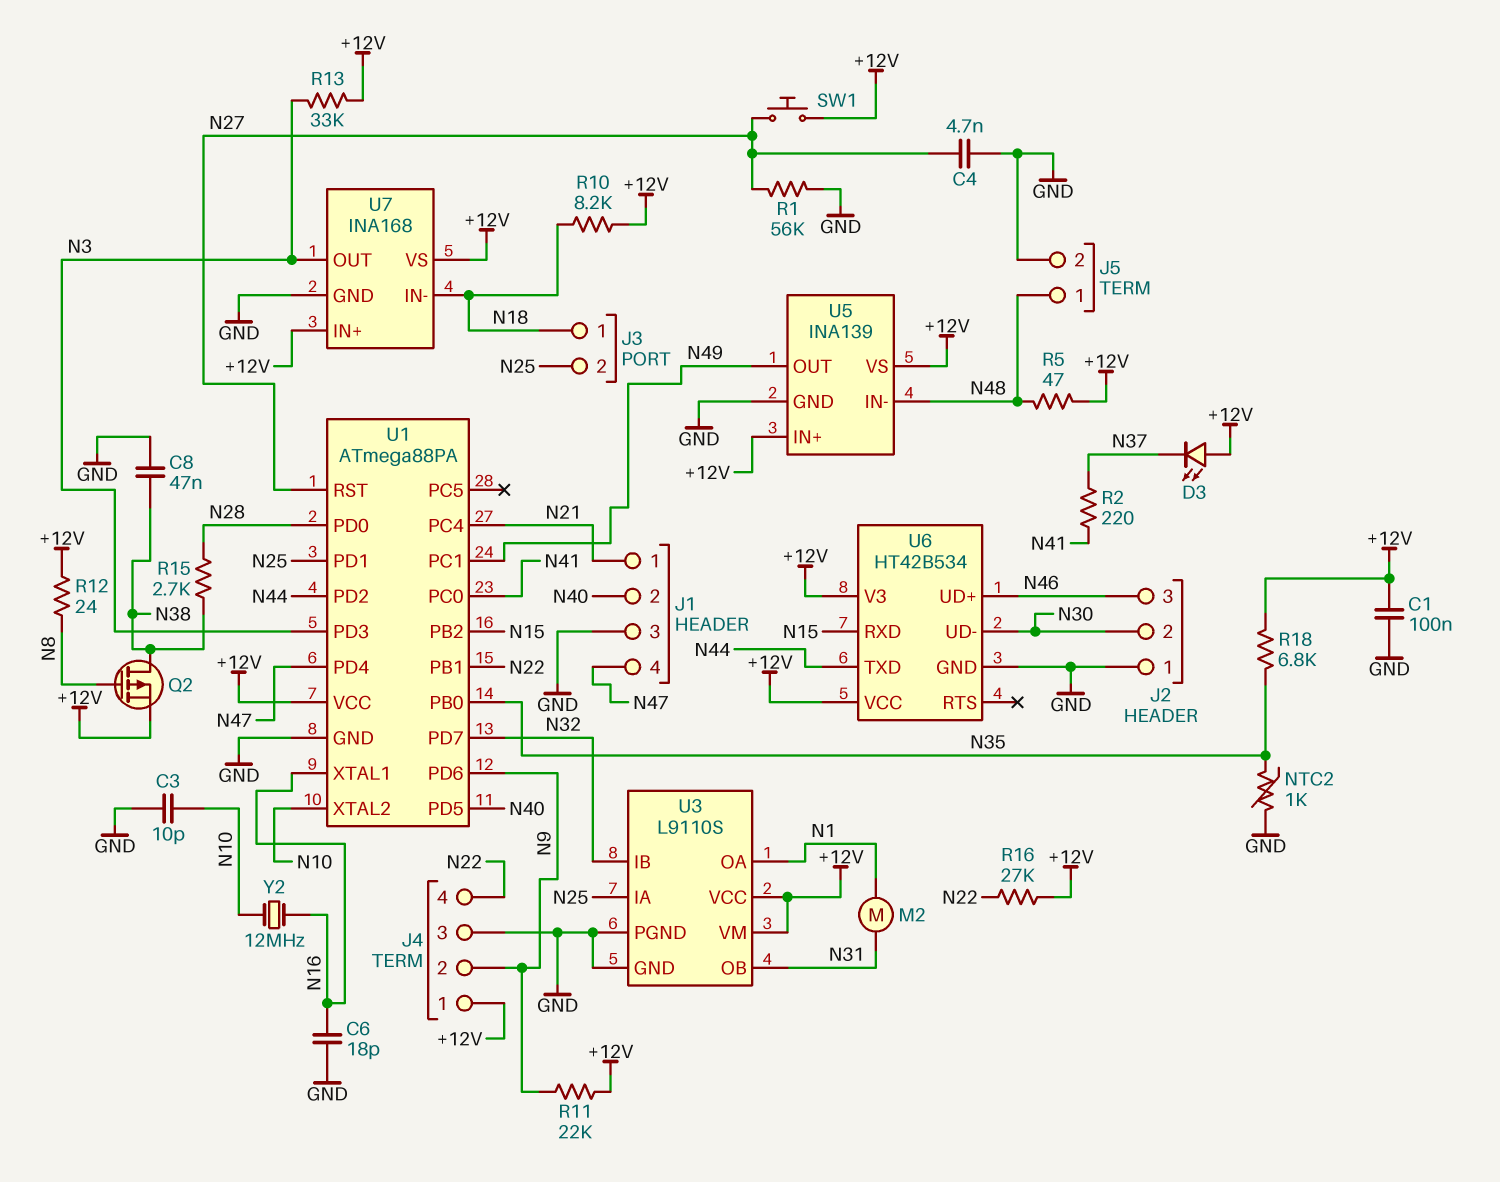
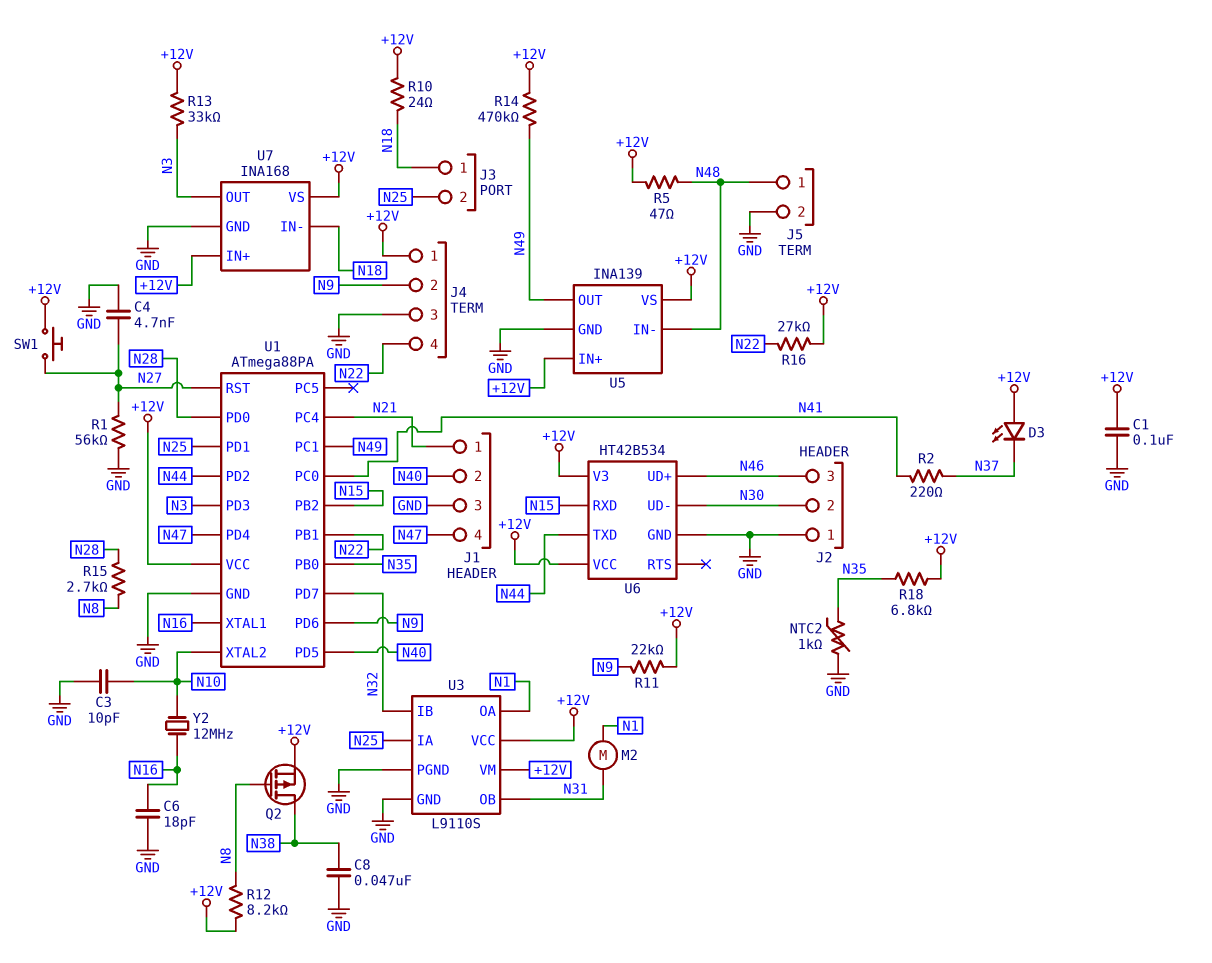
R10: 8.2k (+12V, N18) -> 24 (+12V, N18)
R12: 24 (+12V, N8) -> 8.2k (+12V, N8)
R14: none -> 470k (+12V, N49)
R15: 2.7k (N28, N38) -> 2.7k (N8, N28)

